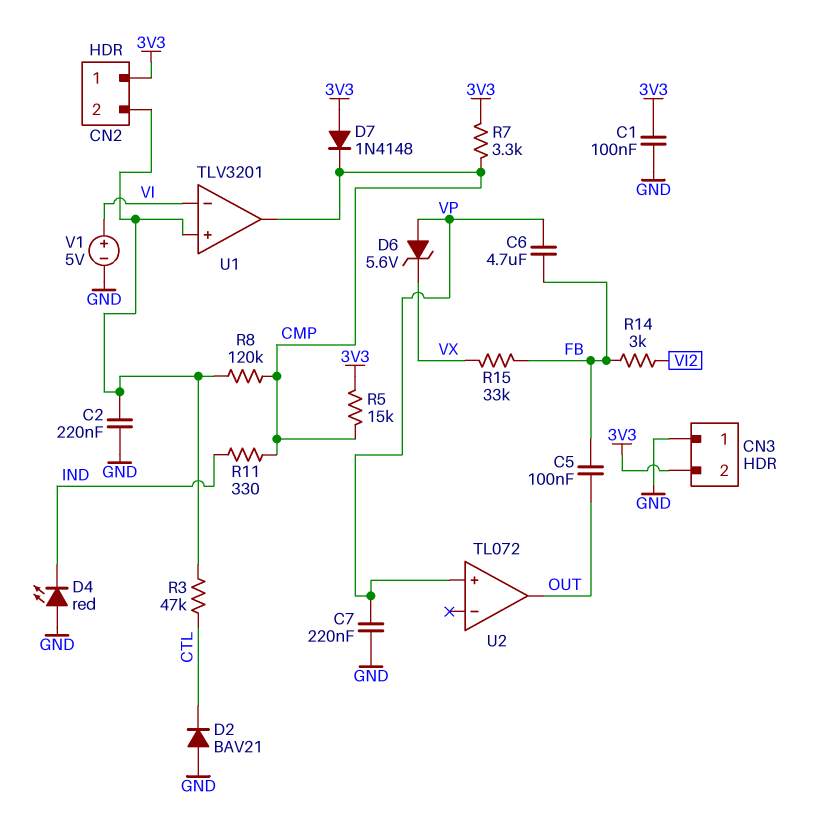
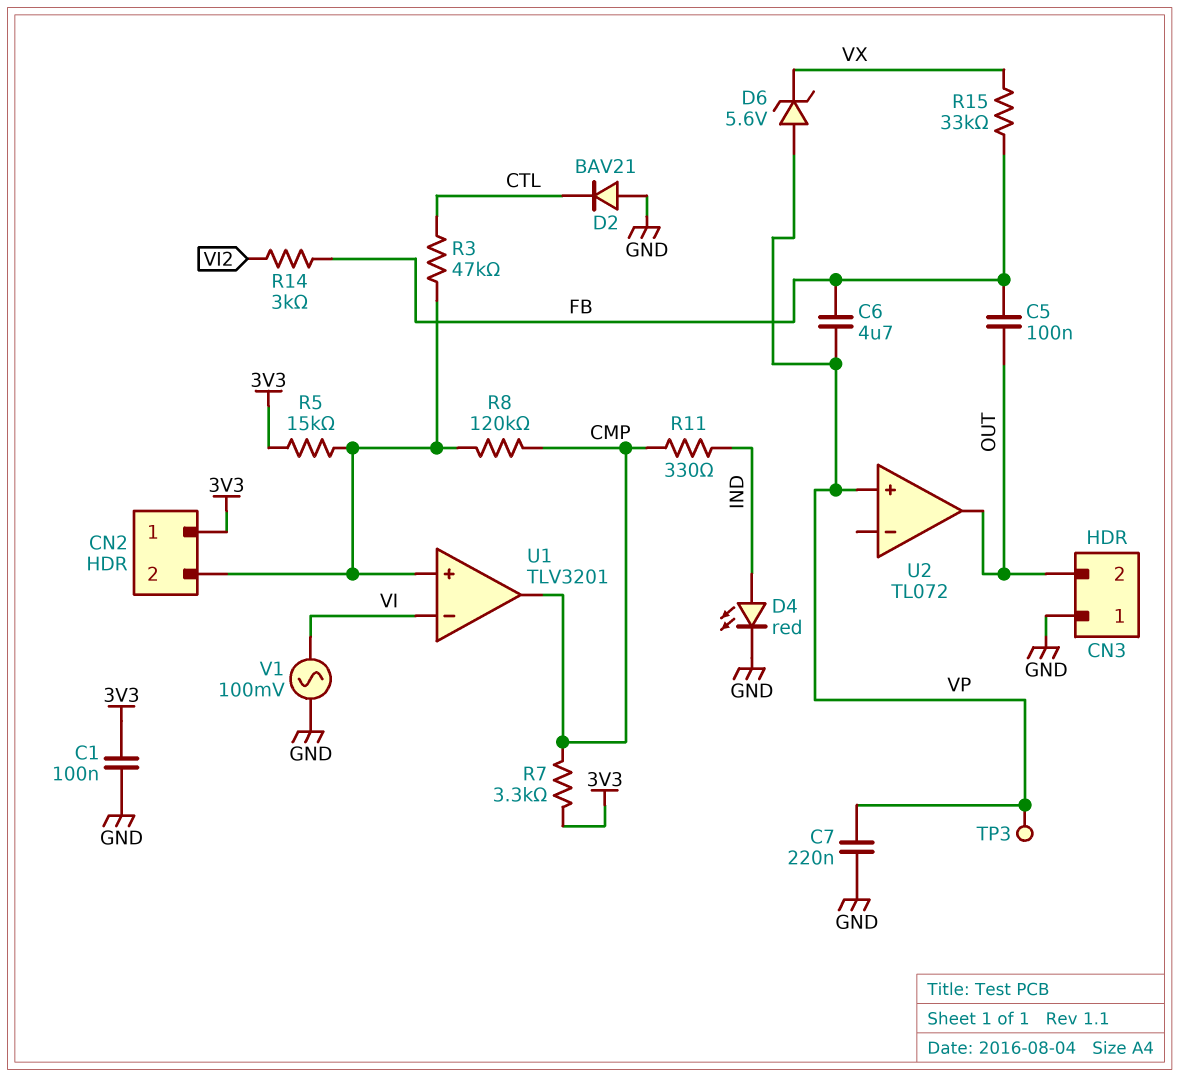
C2: 220nF (CN2/2, GND) -> none
CN3 pin 2: 3V3 -> OUT
D4: LED red (A GND, K IND) -> LED red (A IND, K GND)
D7: diode 1N4148 (A 3V3, K CMP) -> none
R5: 15k (3V3, CMP) -> 15k (3V3, CN2/2)
TP3: none -> test point (VP)
V1: 5V (plus VI, minus GND) -> AC 100mV (GND, VI)

